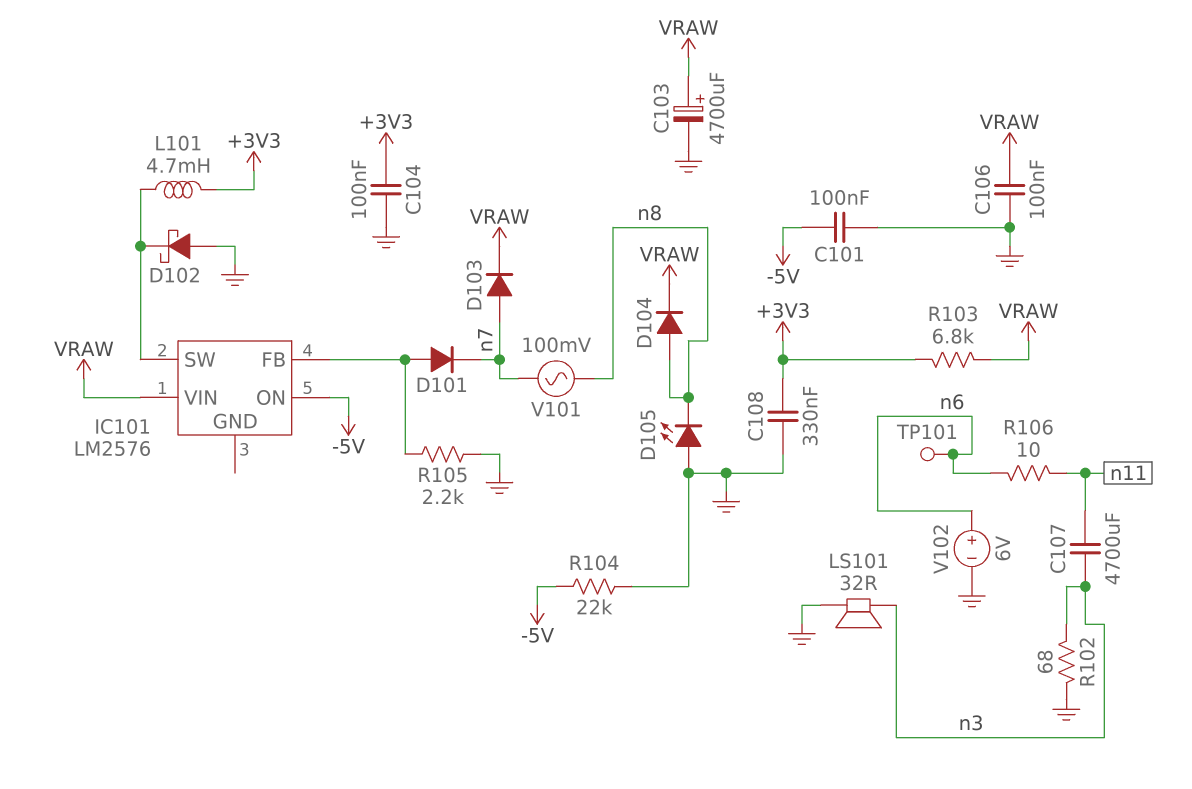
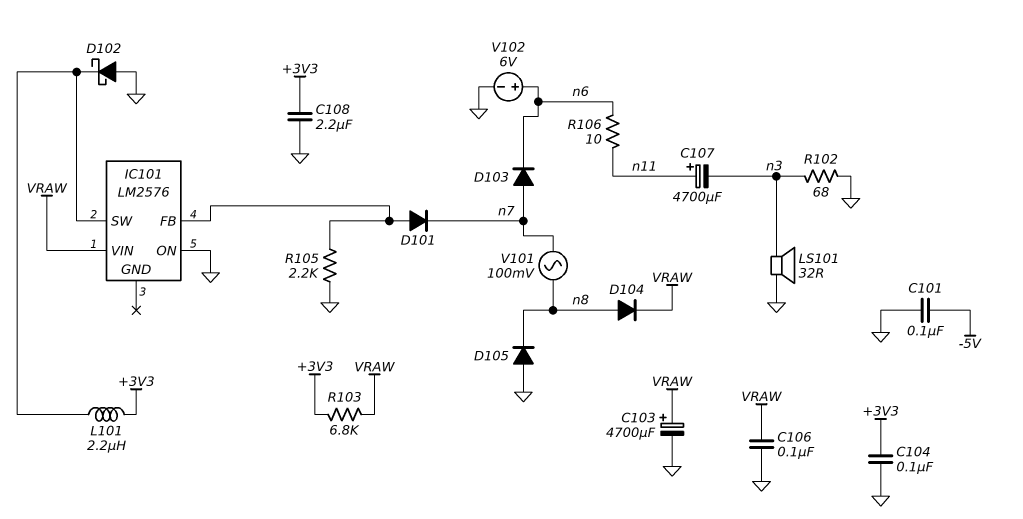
C107: 4700uF (n3, n11) -> 4700uF (plus n11, minus n3)
C108: 330nF (+3V3, GND) -> 2.2uF (+3V3, GND)
D103: diode (A n7, K VRAW) -> diode (A n7, K n6)
D105: LED (A GND, K n8) -> diode (A GND, K n8)
IC101 pin ON: -5V -> GND
L101: 4.7mH (+3V3, IC101/SW) -> 2.2uH (+3V3, IC101/SW)
R104: 22k (-5V, GND) -> none
TP101: test point (n6) -> none

